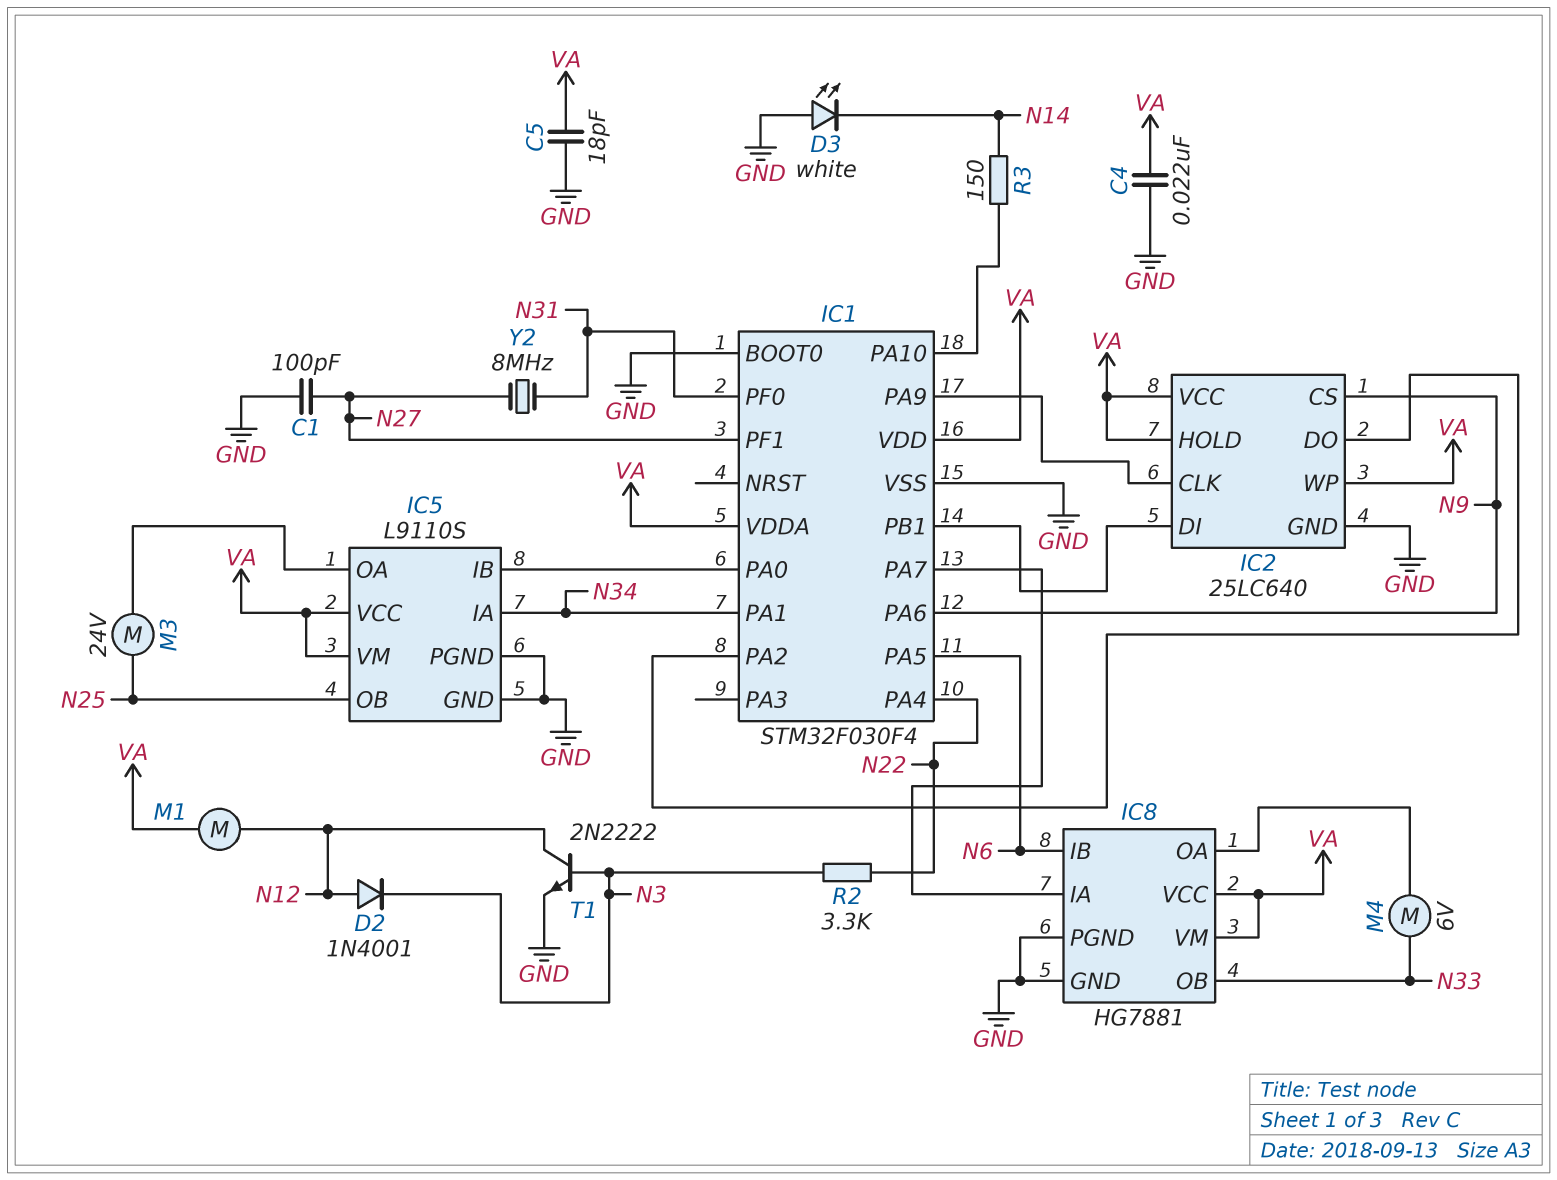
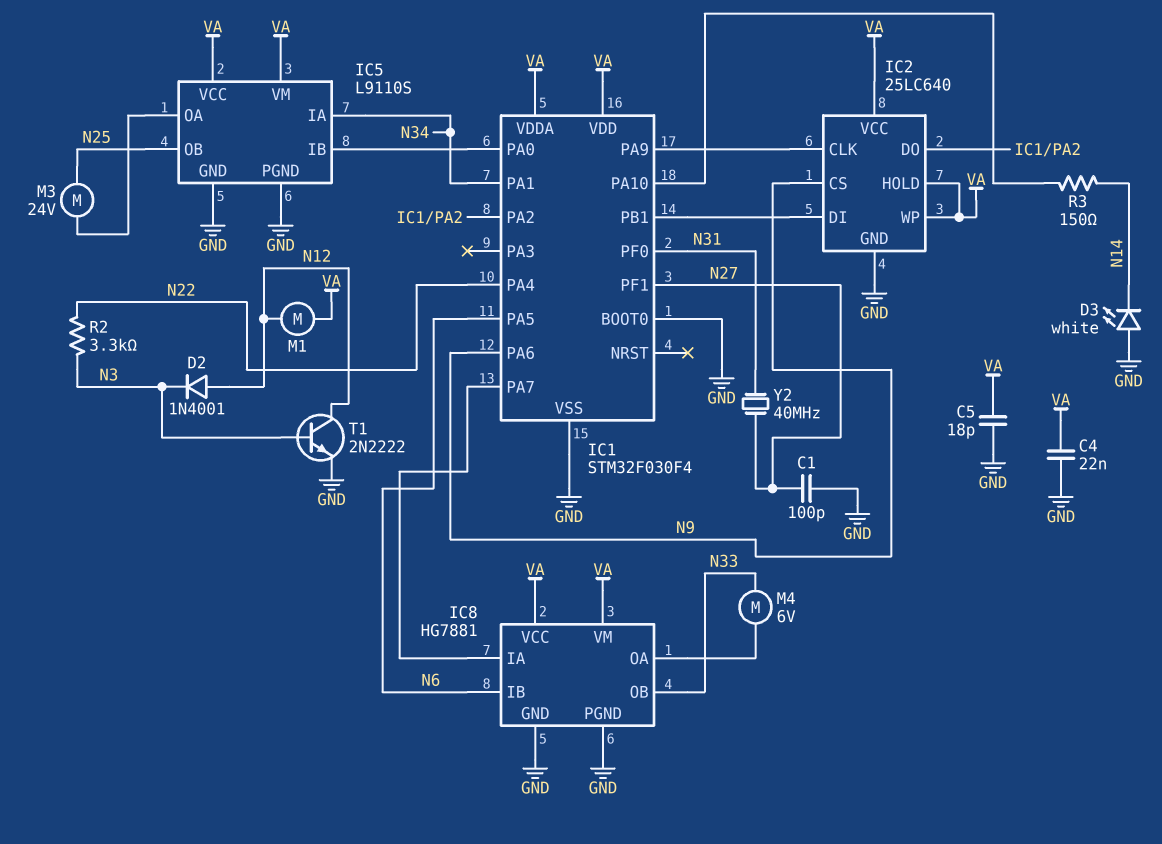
Y2: 8MHz (N27, N31) -> 40MHz (N27, N31)

